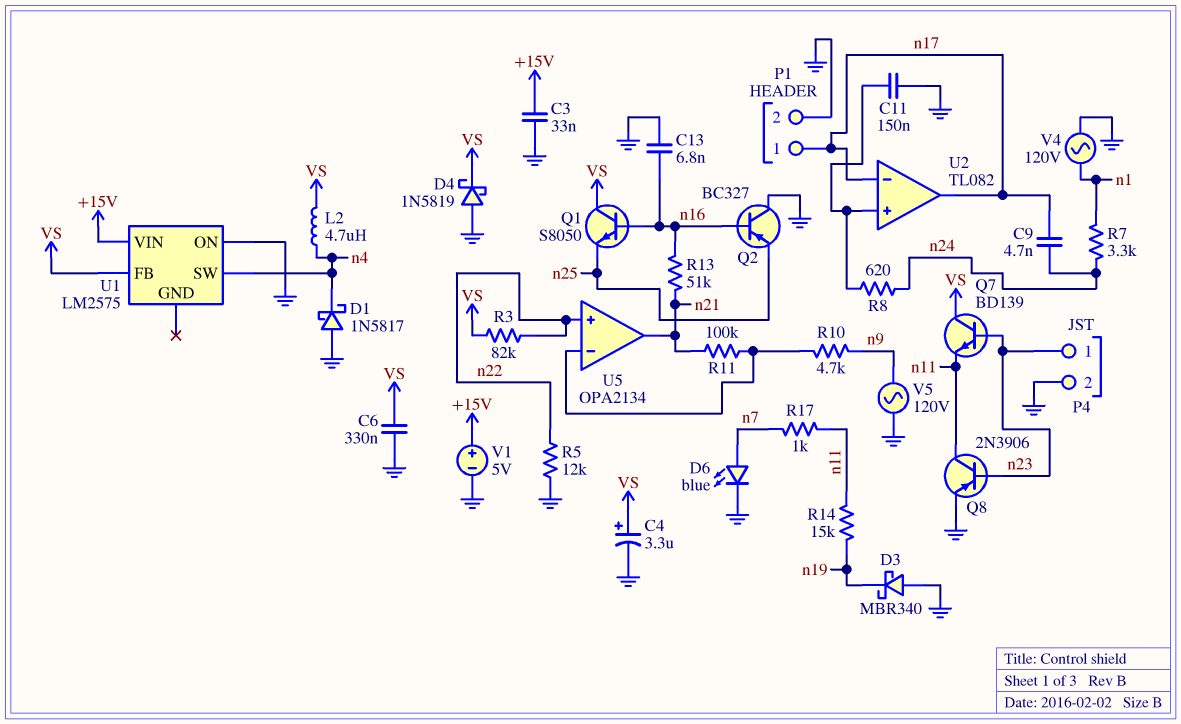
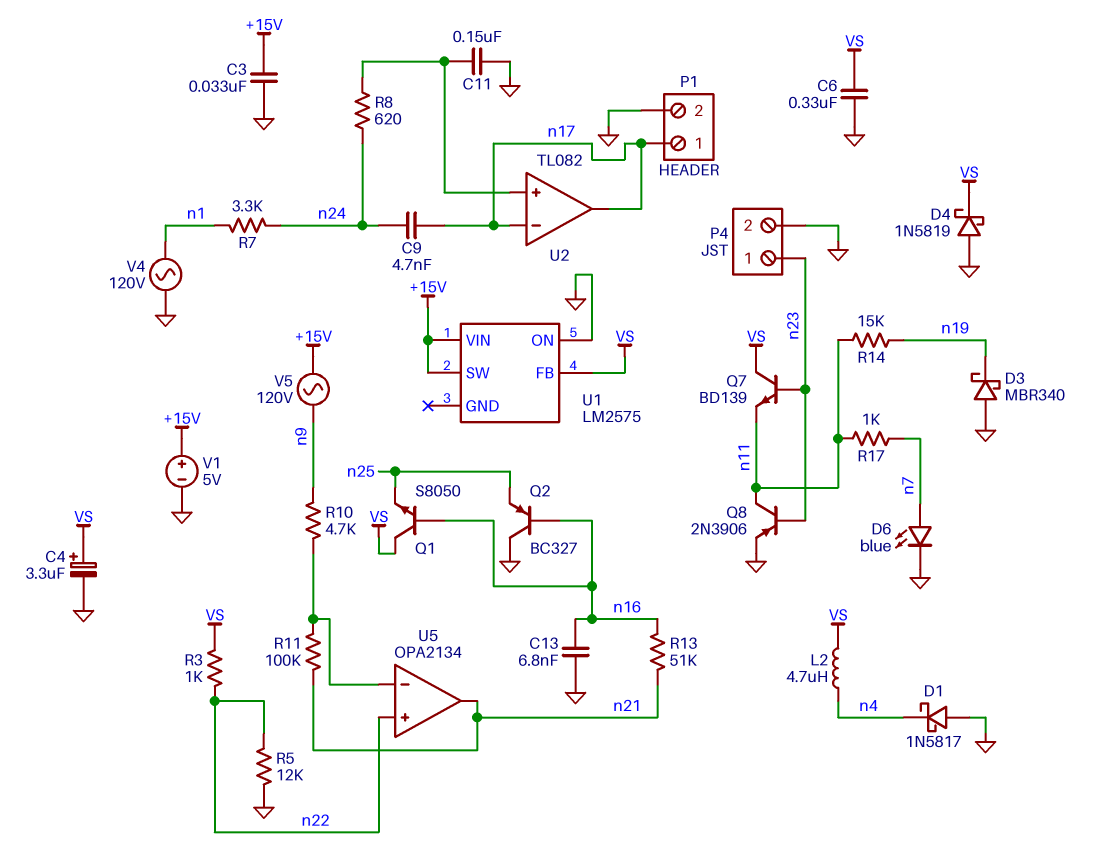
R3: 82k (VS, n22) -> 1k (VS, n22)
U1 pin SW: n4 -> +15V
V5: AC 120V (GND, n9) -> AC 120V (+15V, n9)

